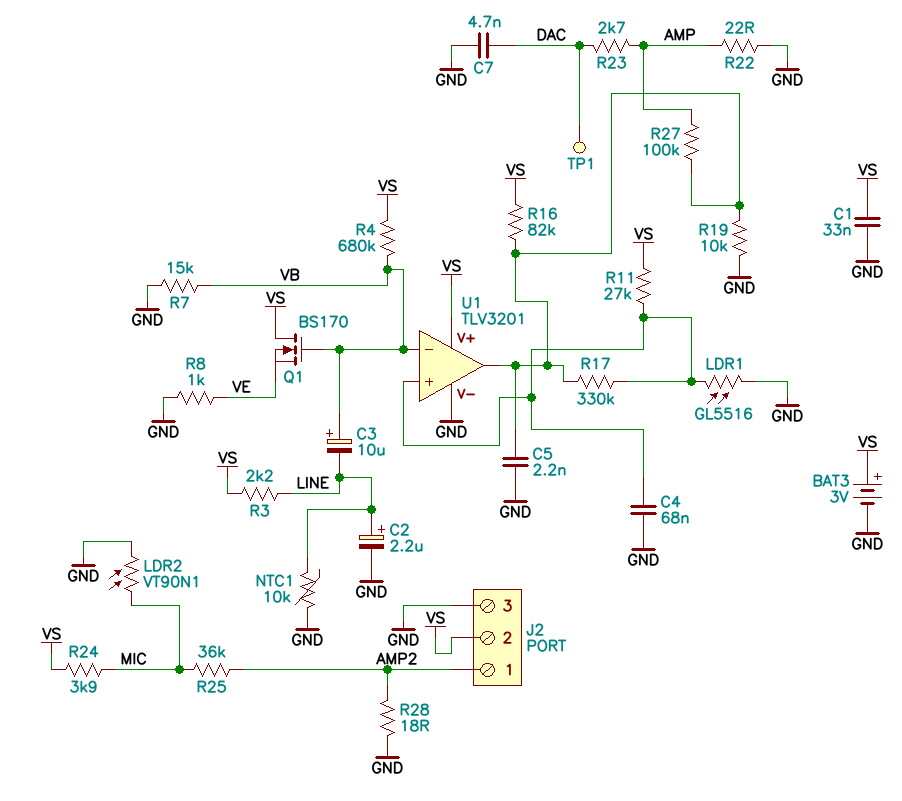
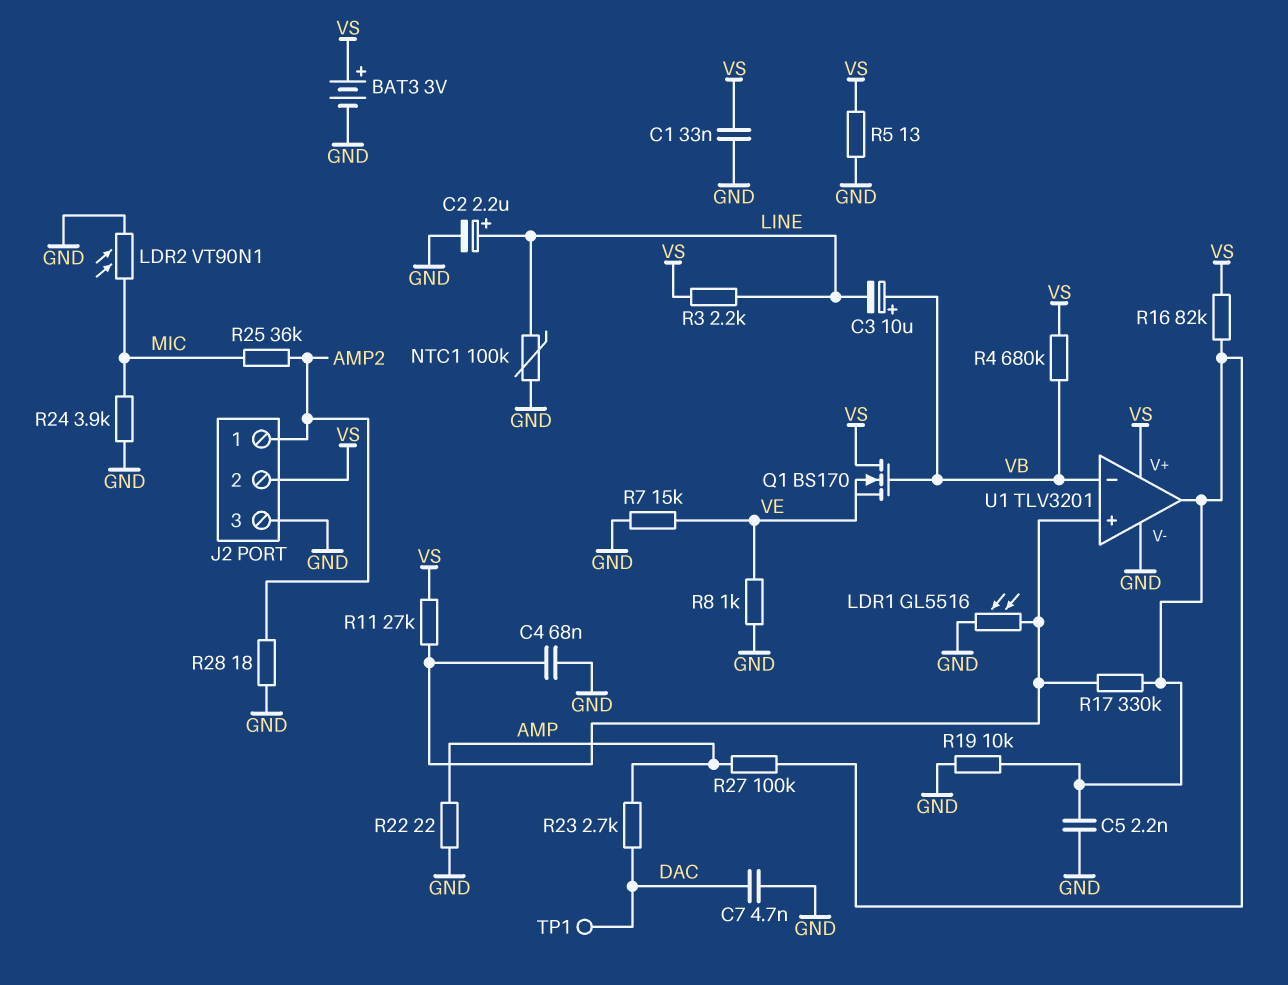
NTC1: 10k (GND, LINE) -> 100k (GND, LINE)
R5: none -> 13 (GND, VS)
R7: 15k (GND, VB) -> 15k (GND, VE)
R24: 3.9k (MIC, VS) -> 3.9k (GND, MIC)

